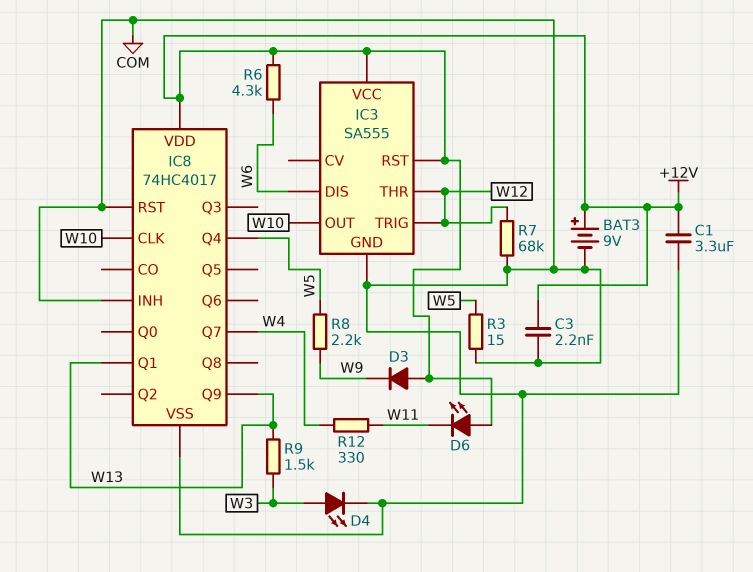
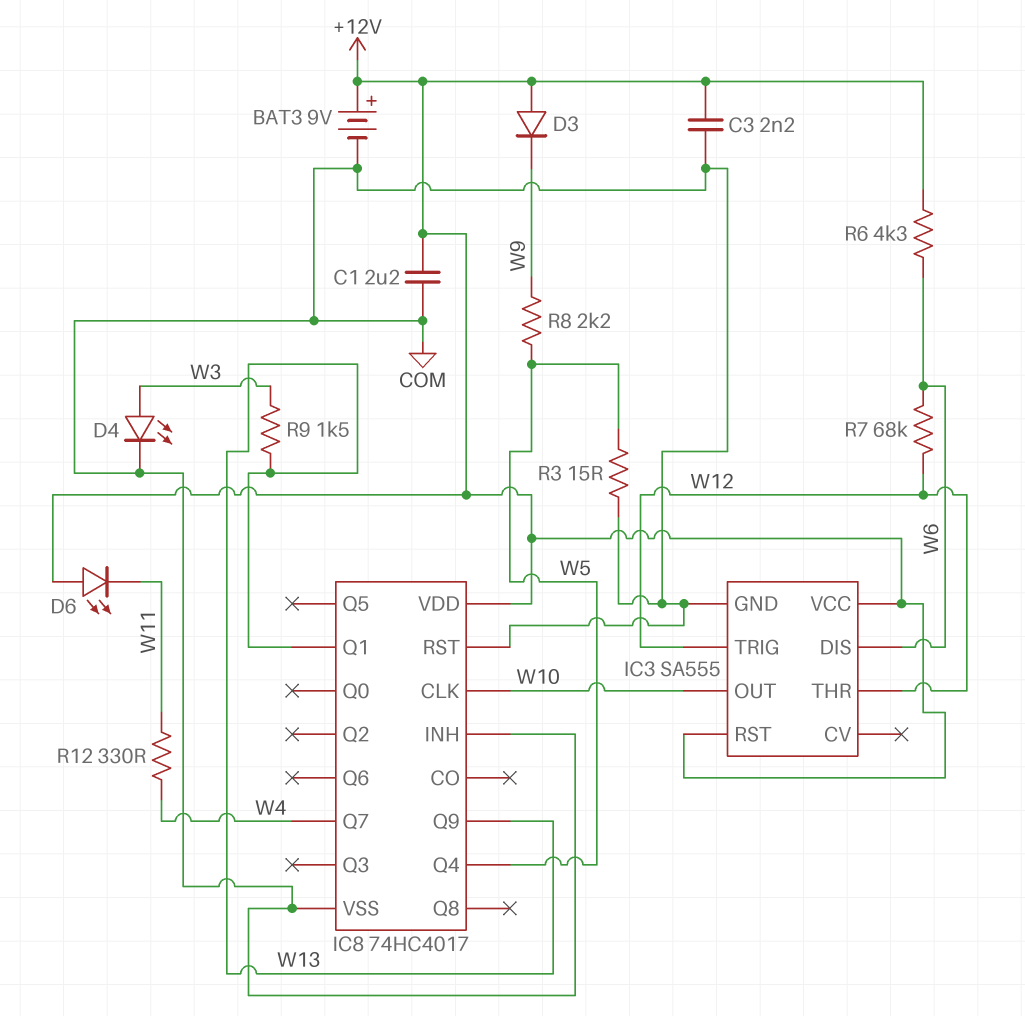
C1: 3.3uF (+12V, COM) -> 2.2uF (+12V, COM)
R7: 68k (COM, W12) -> 68k (W6, W12)

